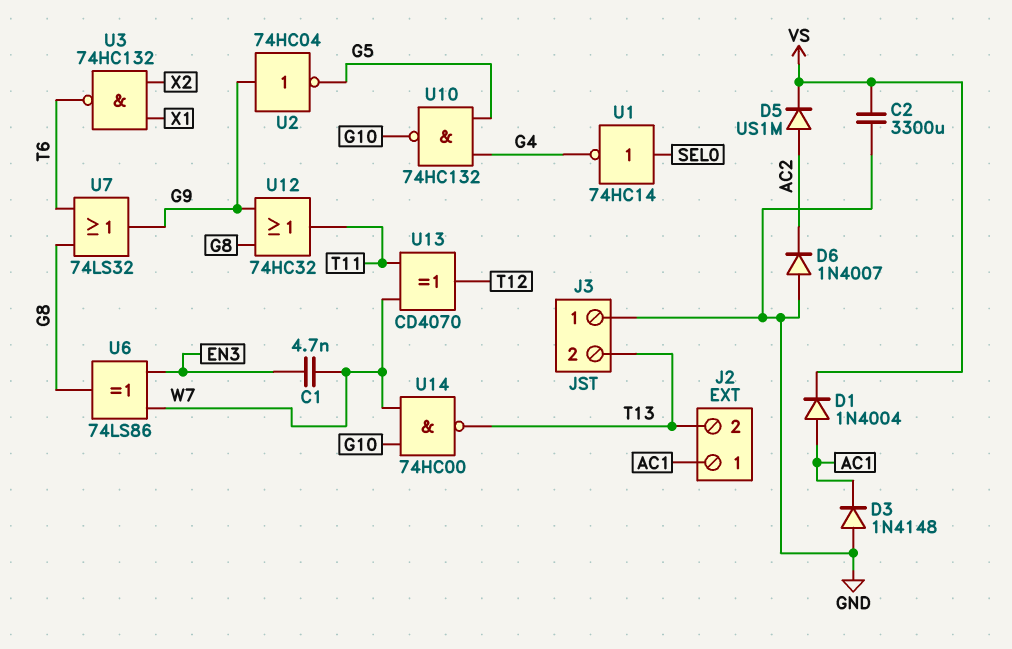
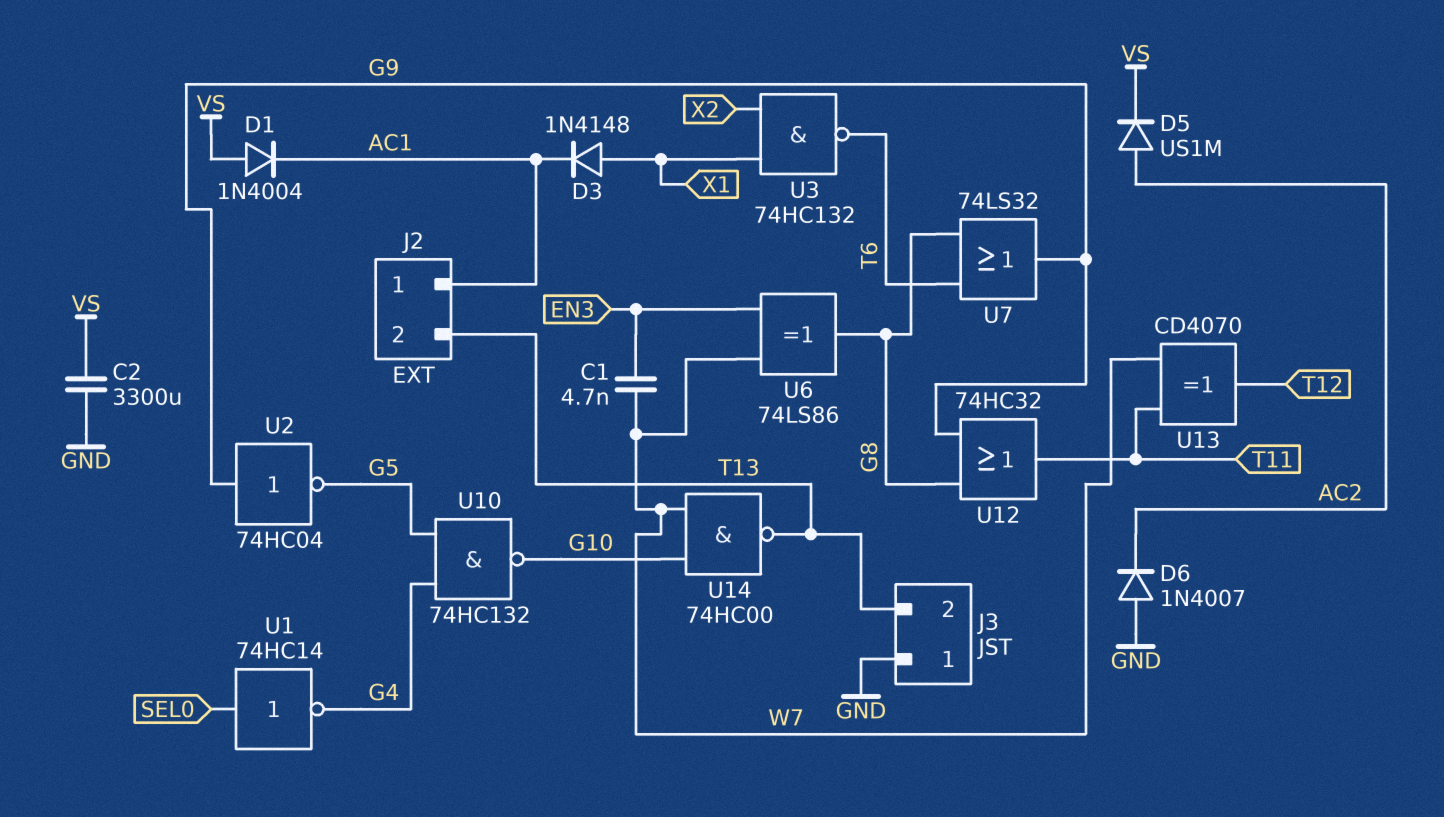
D1: diode 1N4004 (A AC1, K VS) -> diode 1N4004 (A VS, K AC1)
D3: diode 1N4148 (A GND, K AC1) -> diode 1N4148 (A X1, K AC1)

